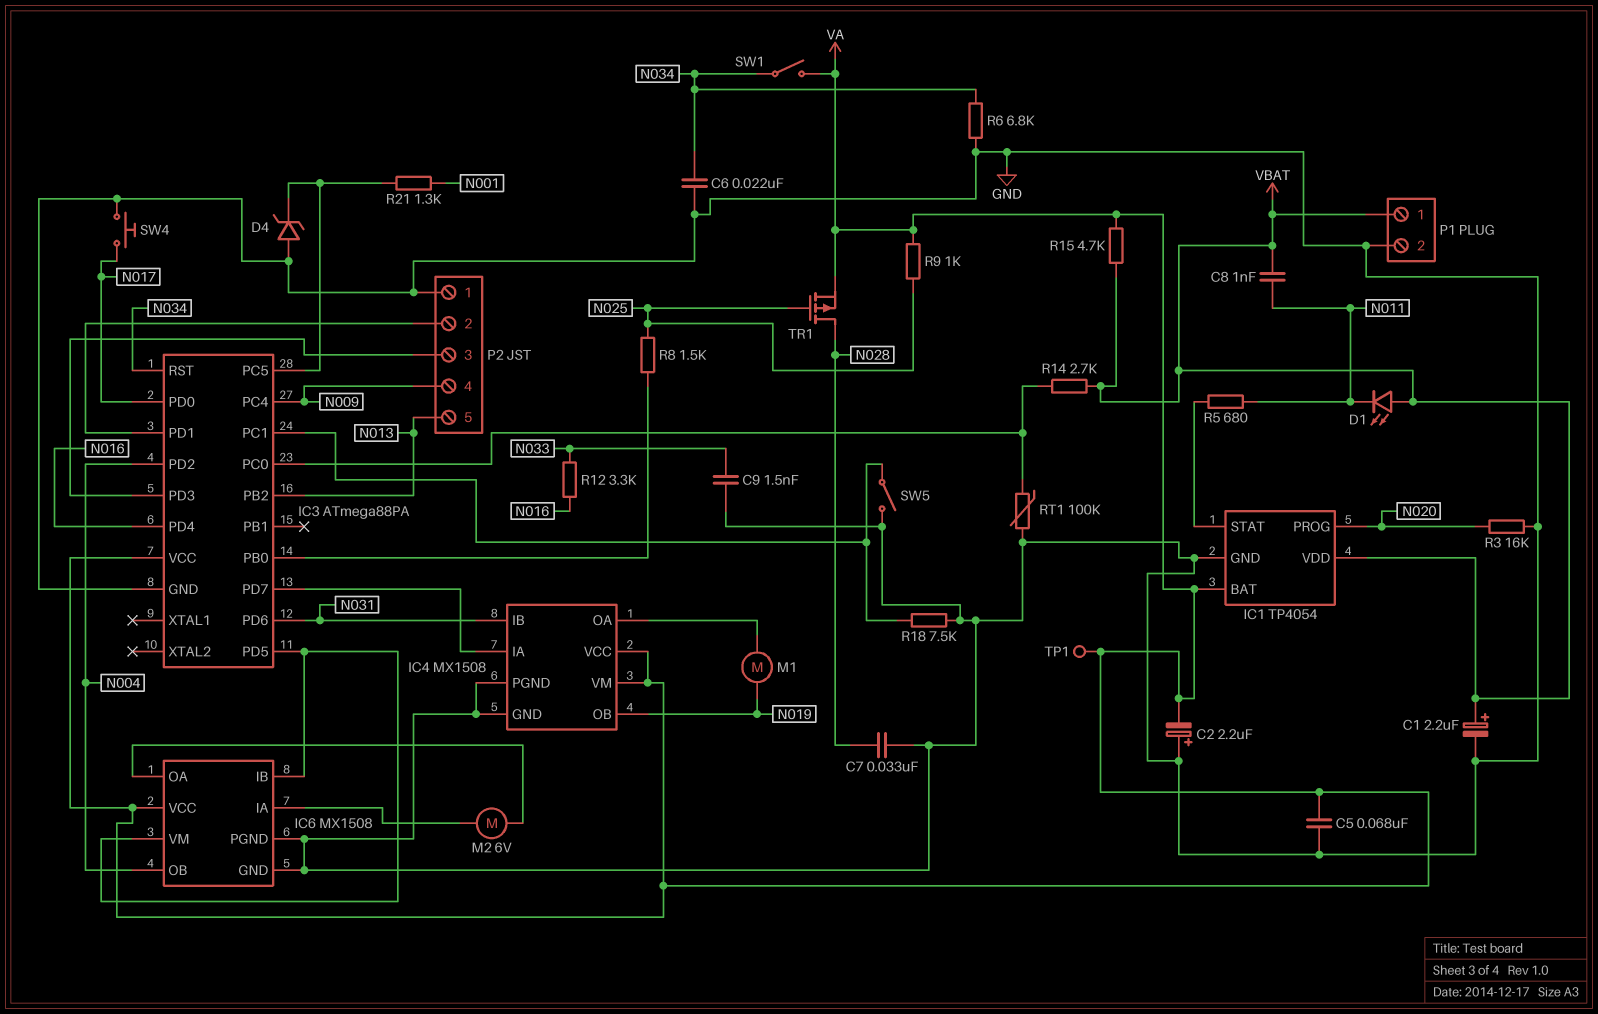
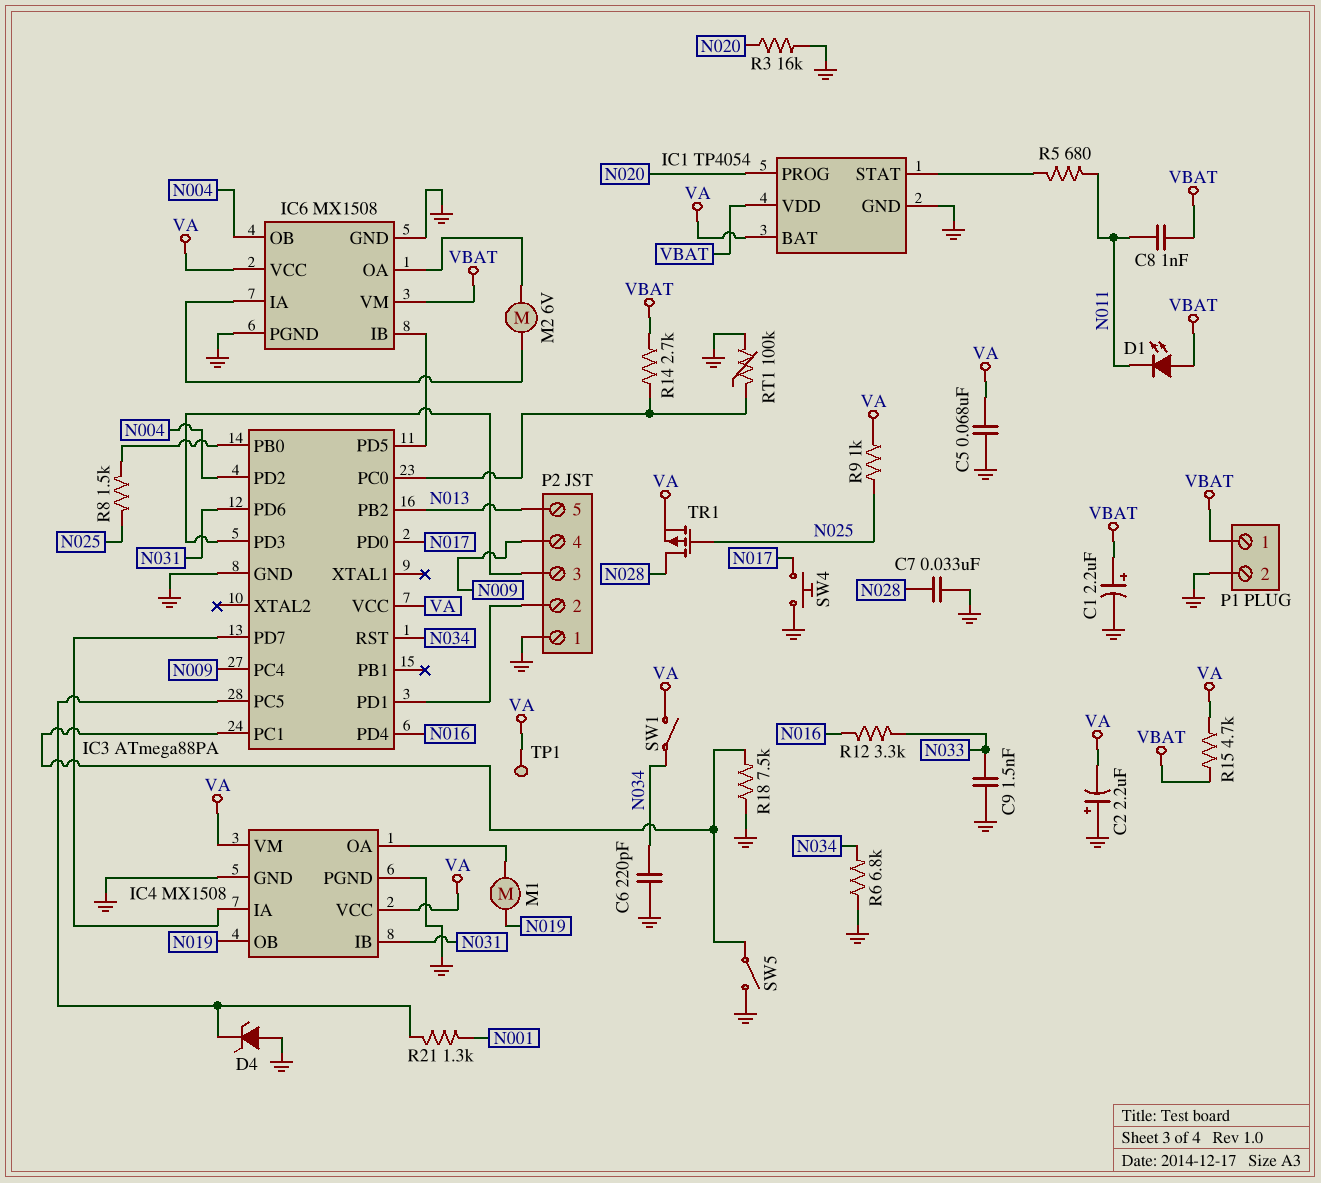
C6: 22nF (GND, N034) -> 220pF (GND, N034)
IC6 pin VM: IC3/PD5 -> VBAT

